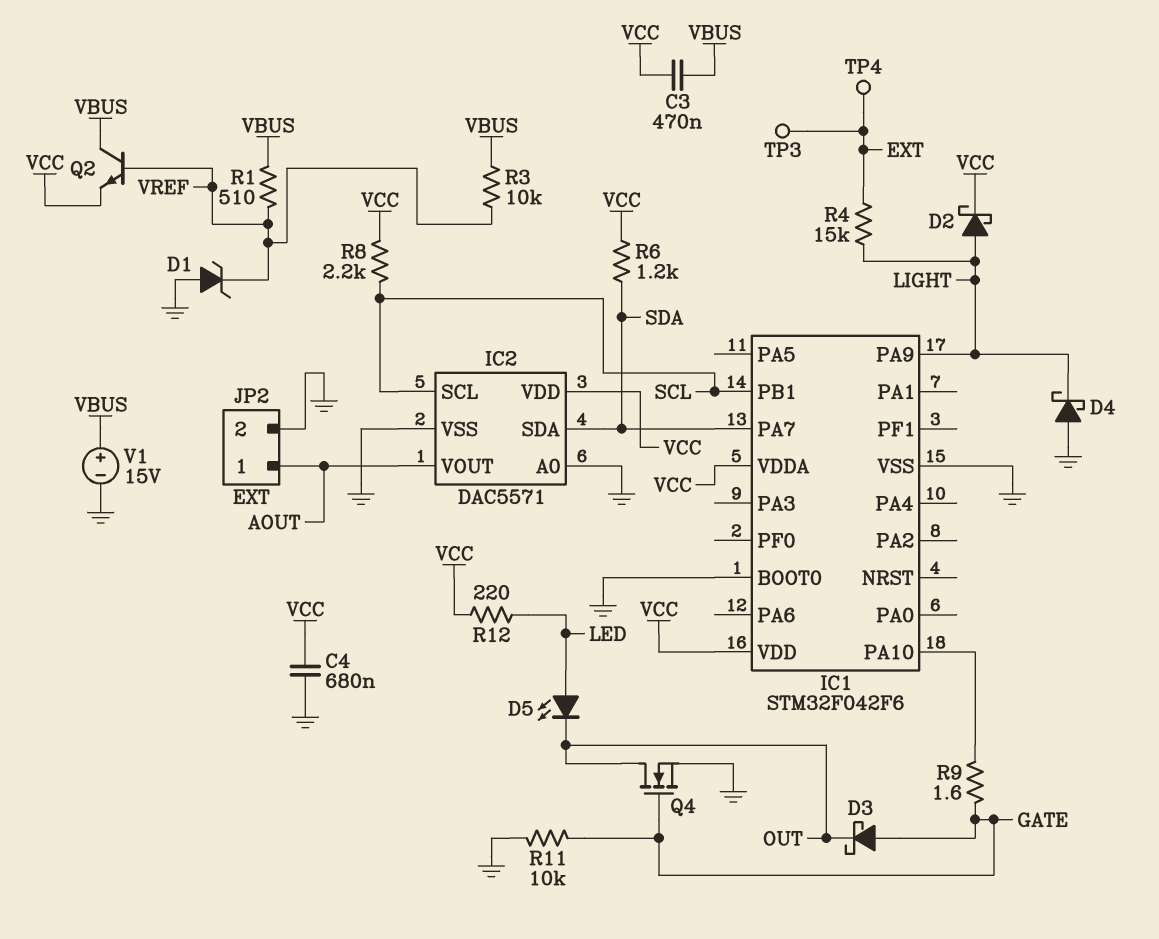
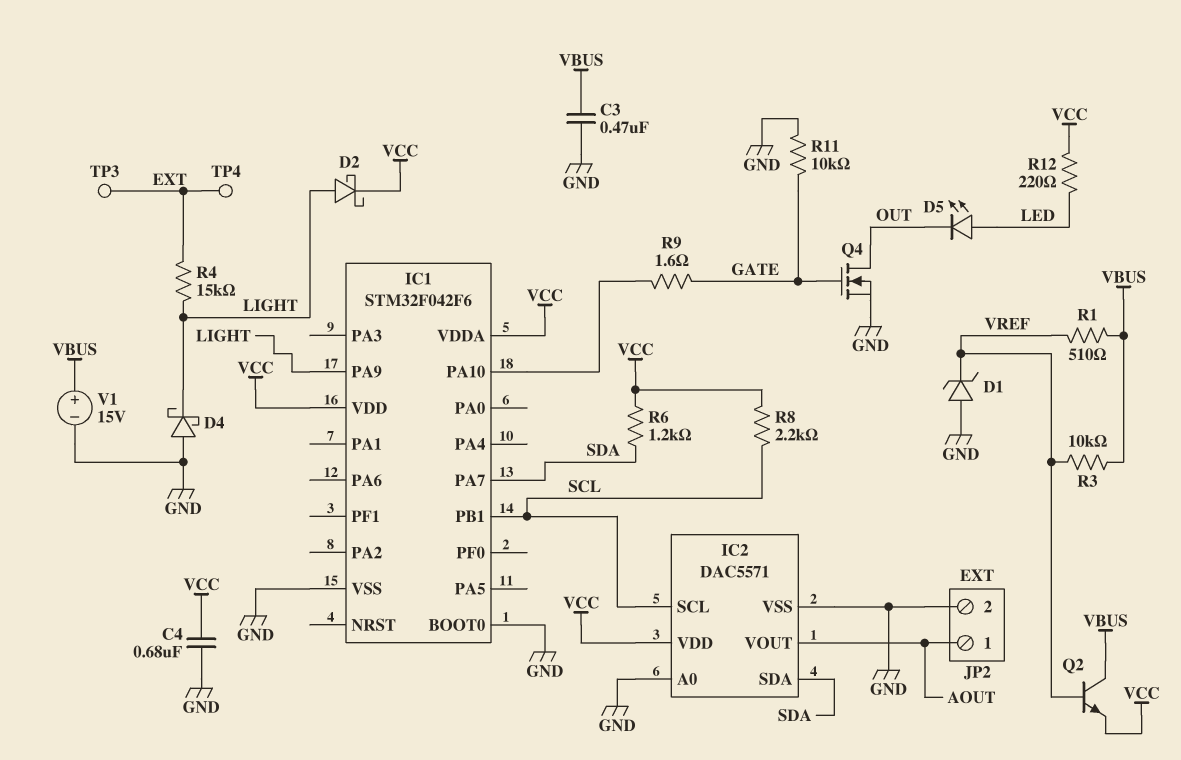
C3: 470nF (VBUS, VCC) -> 470nF (GND, VBUS)
D3: schottky (A GATE, K OUT) -> none

